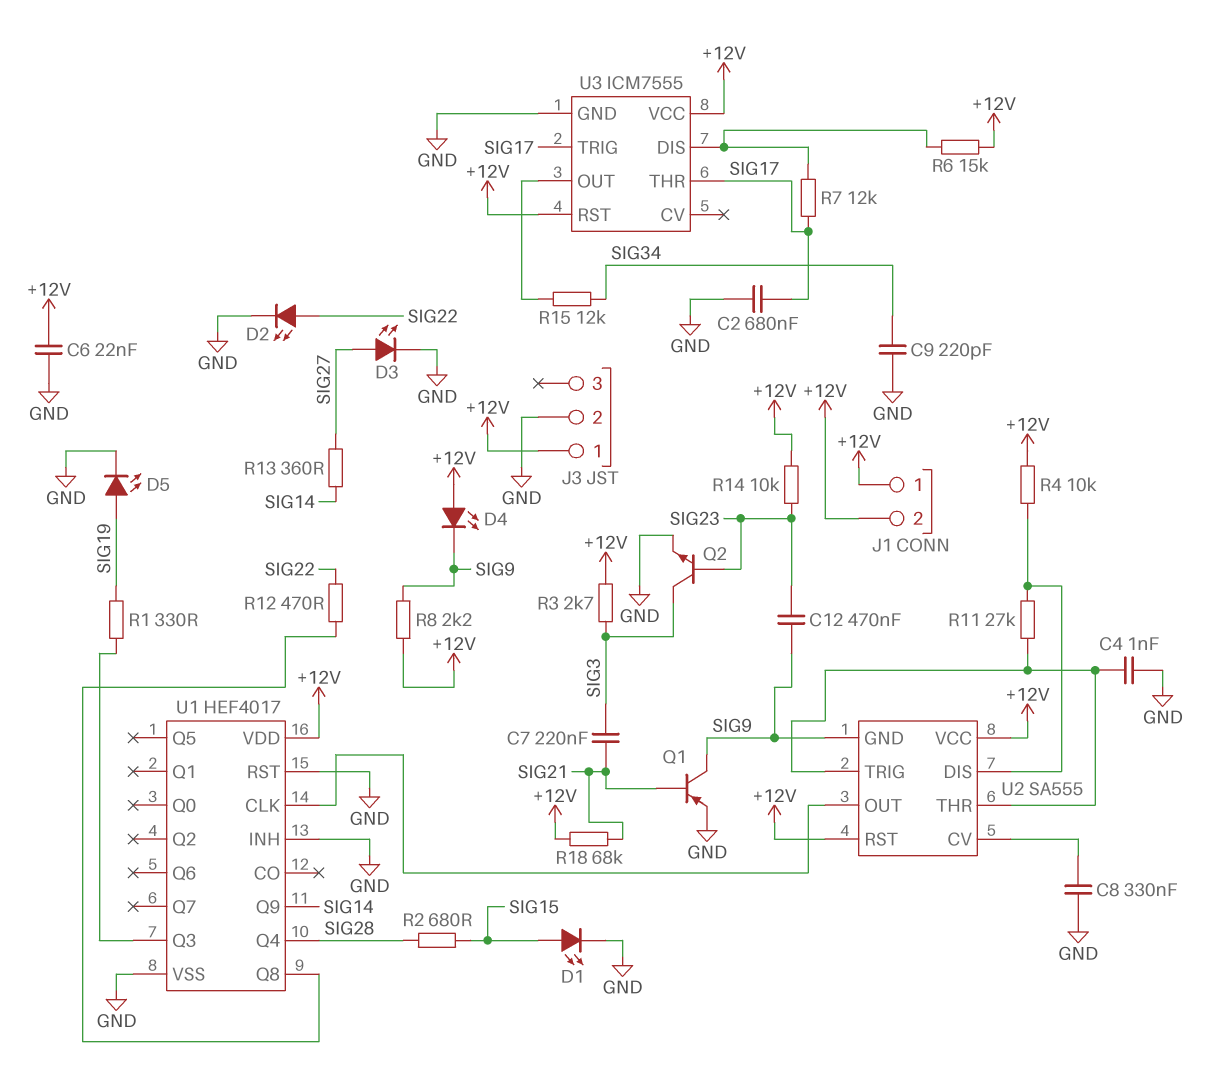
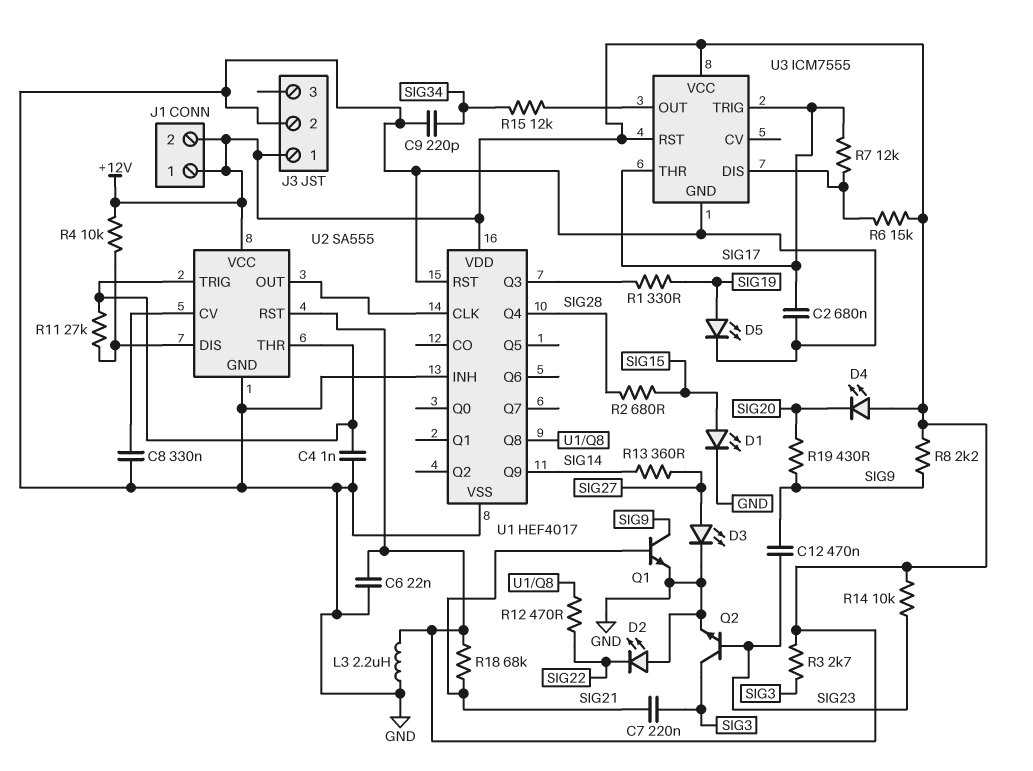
D2: LED (A SIG22, K GND) -> LED (A GND, K SIG22)
D4: LED (A +12V, K SIG9) -> LED (A +12V, K SIG20)
L3: none -> 2.2uH (+12V, GND)
Q1: PNP (B SIG21, C SIG9, E GND) -> NPN (B SIG21, C SIG9, E GND)
R19: none -> 430 (SIG9, SIG20)
U2 pin GND: SIG9 -> GND

